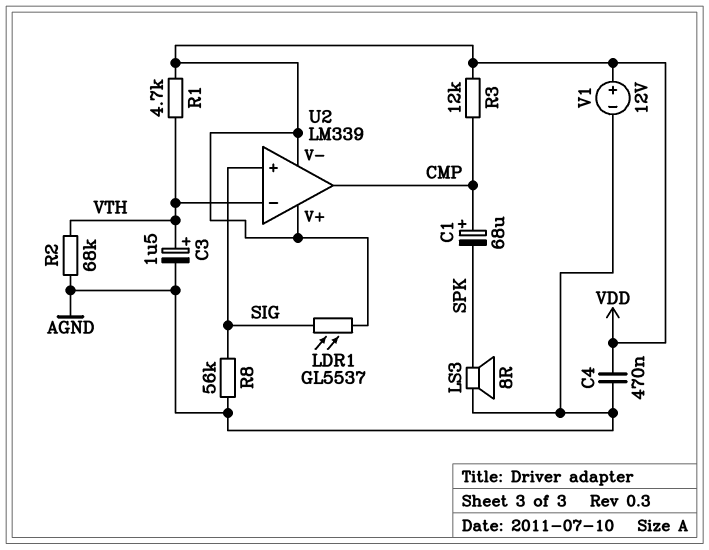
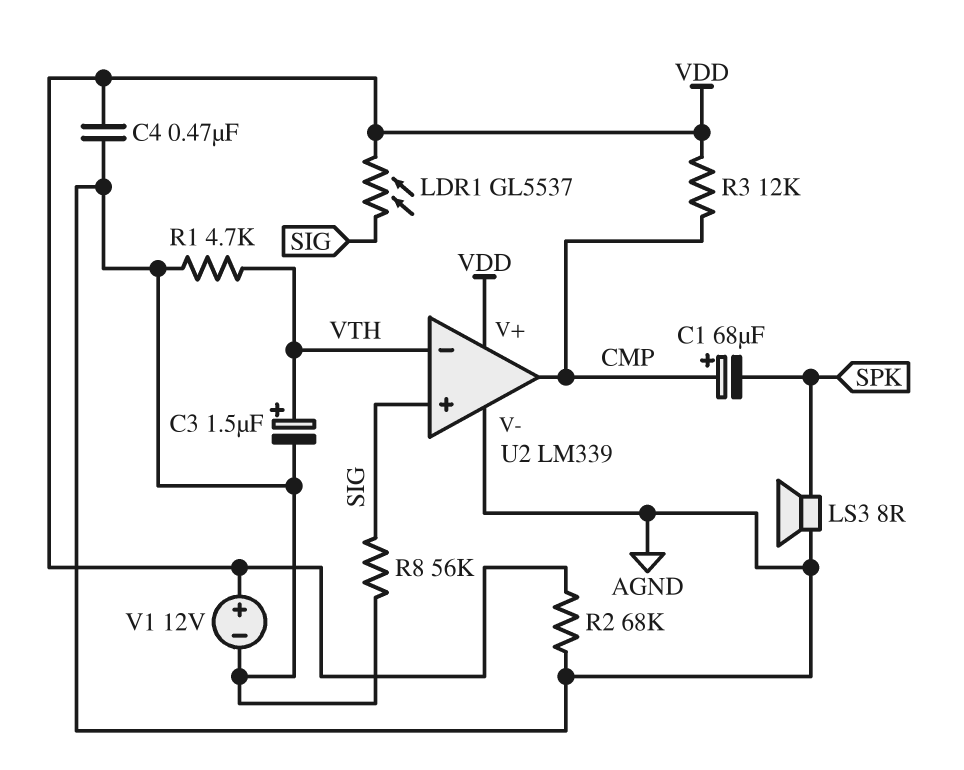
R1: 4.7k (VDD, VTH) -> 4.7k (AGND, VTH)
R2: 68k (AGND, VTH) -> 68k (AGND, VDD)
U2 pin V-: VDD -> AGND

